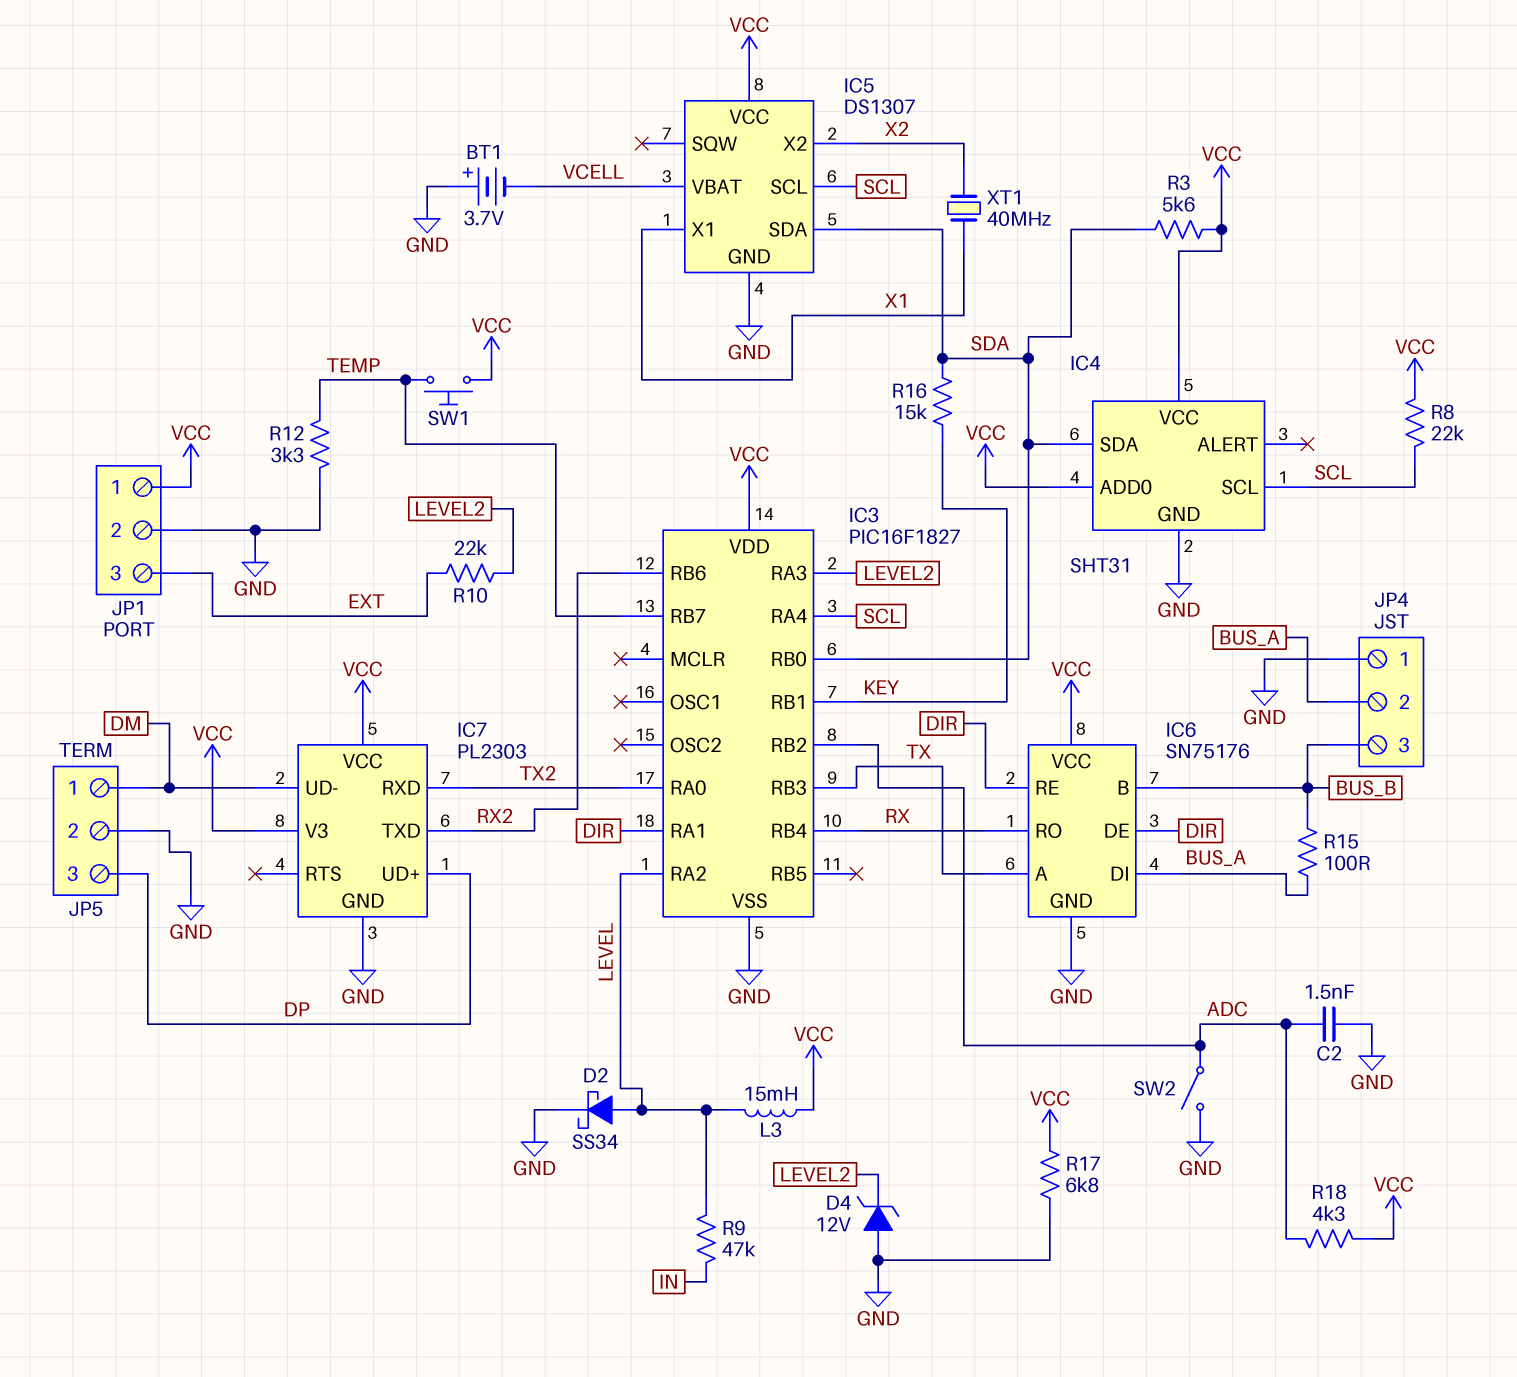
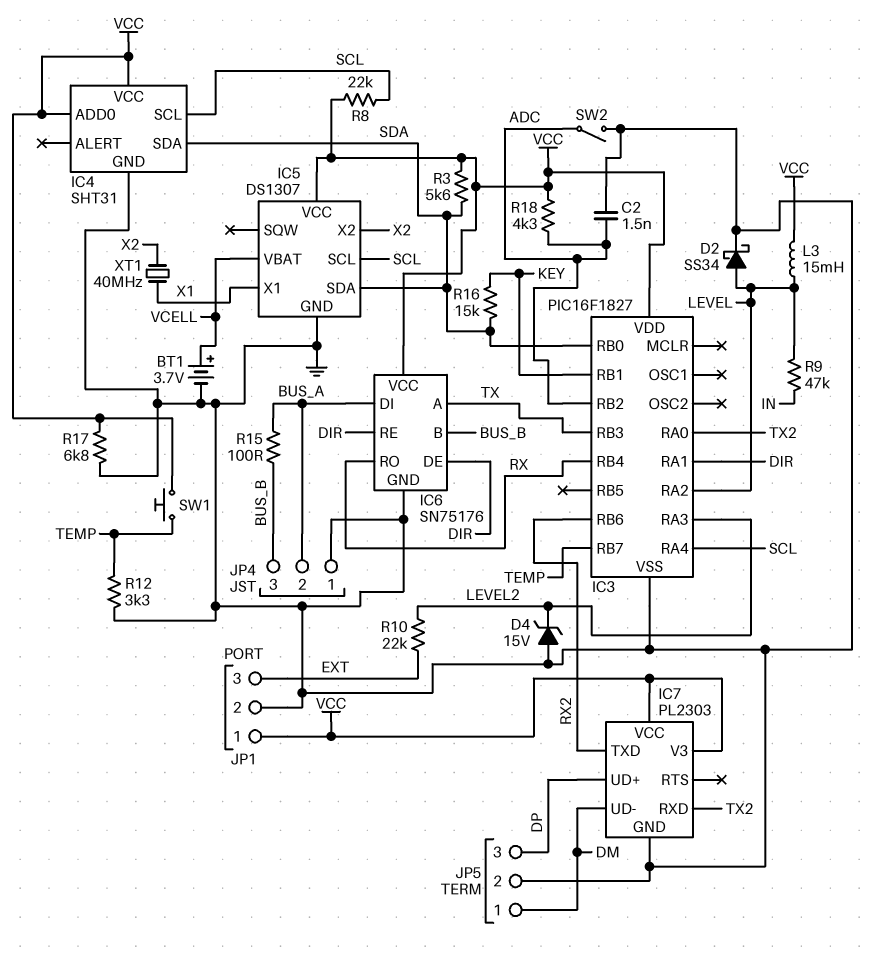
BT1: 3.7V (plus GND, minus VCELL) -> 3.7V (plus VCELL, minus GND)
D4: zener 12V (A GND, K LEVEL2) -> zener 15V (A GND, K LEVEL2)

